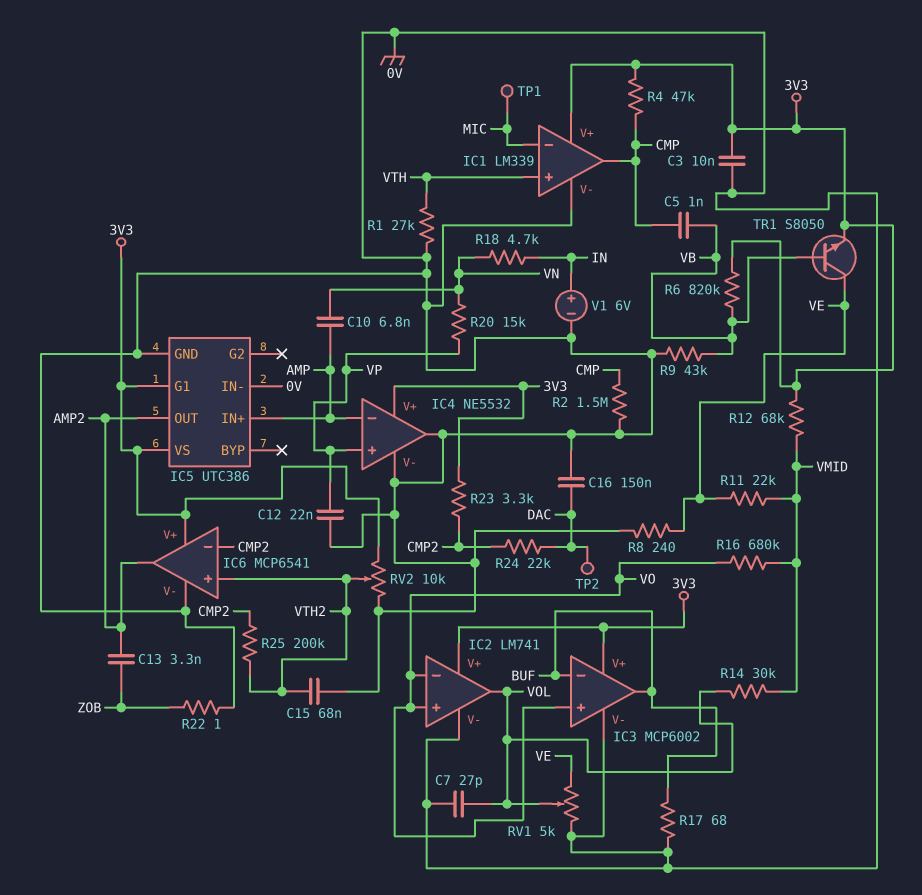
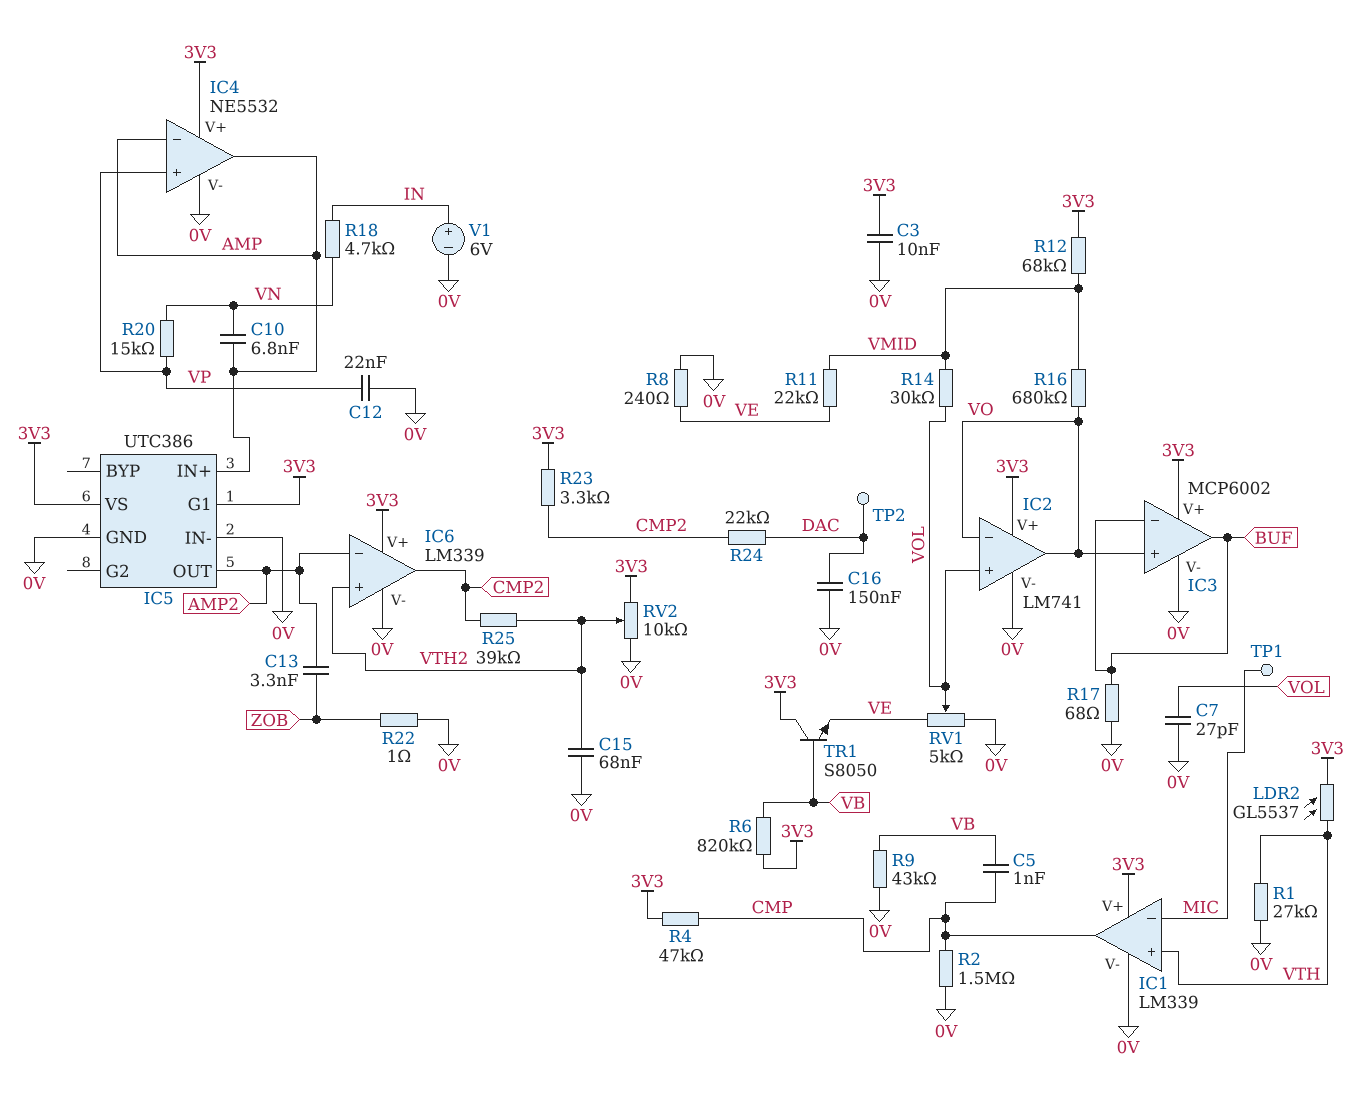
IC2 pin in+: VO -> VOL
IC2 pin out: VOL -> VO
IC4 pin out: 0V -> AMP
IC6: MCP6541 -> LM339
IC6 pin in-: CMP2 -> AMP2
IC6 pin out: AMP2 -> CMP2
LDR2: none -> GL5537 (3V3, VTH)
R25: 200k (CMP2, VTH2) -> 39k (CMP2, VTH2)
TR1: NPN S8050 (B VB, C VE, E 3V3) -> NPN S8050 (B VB, C 3V3, E VE)

